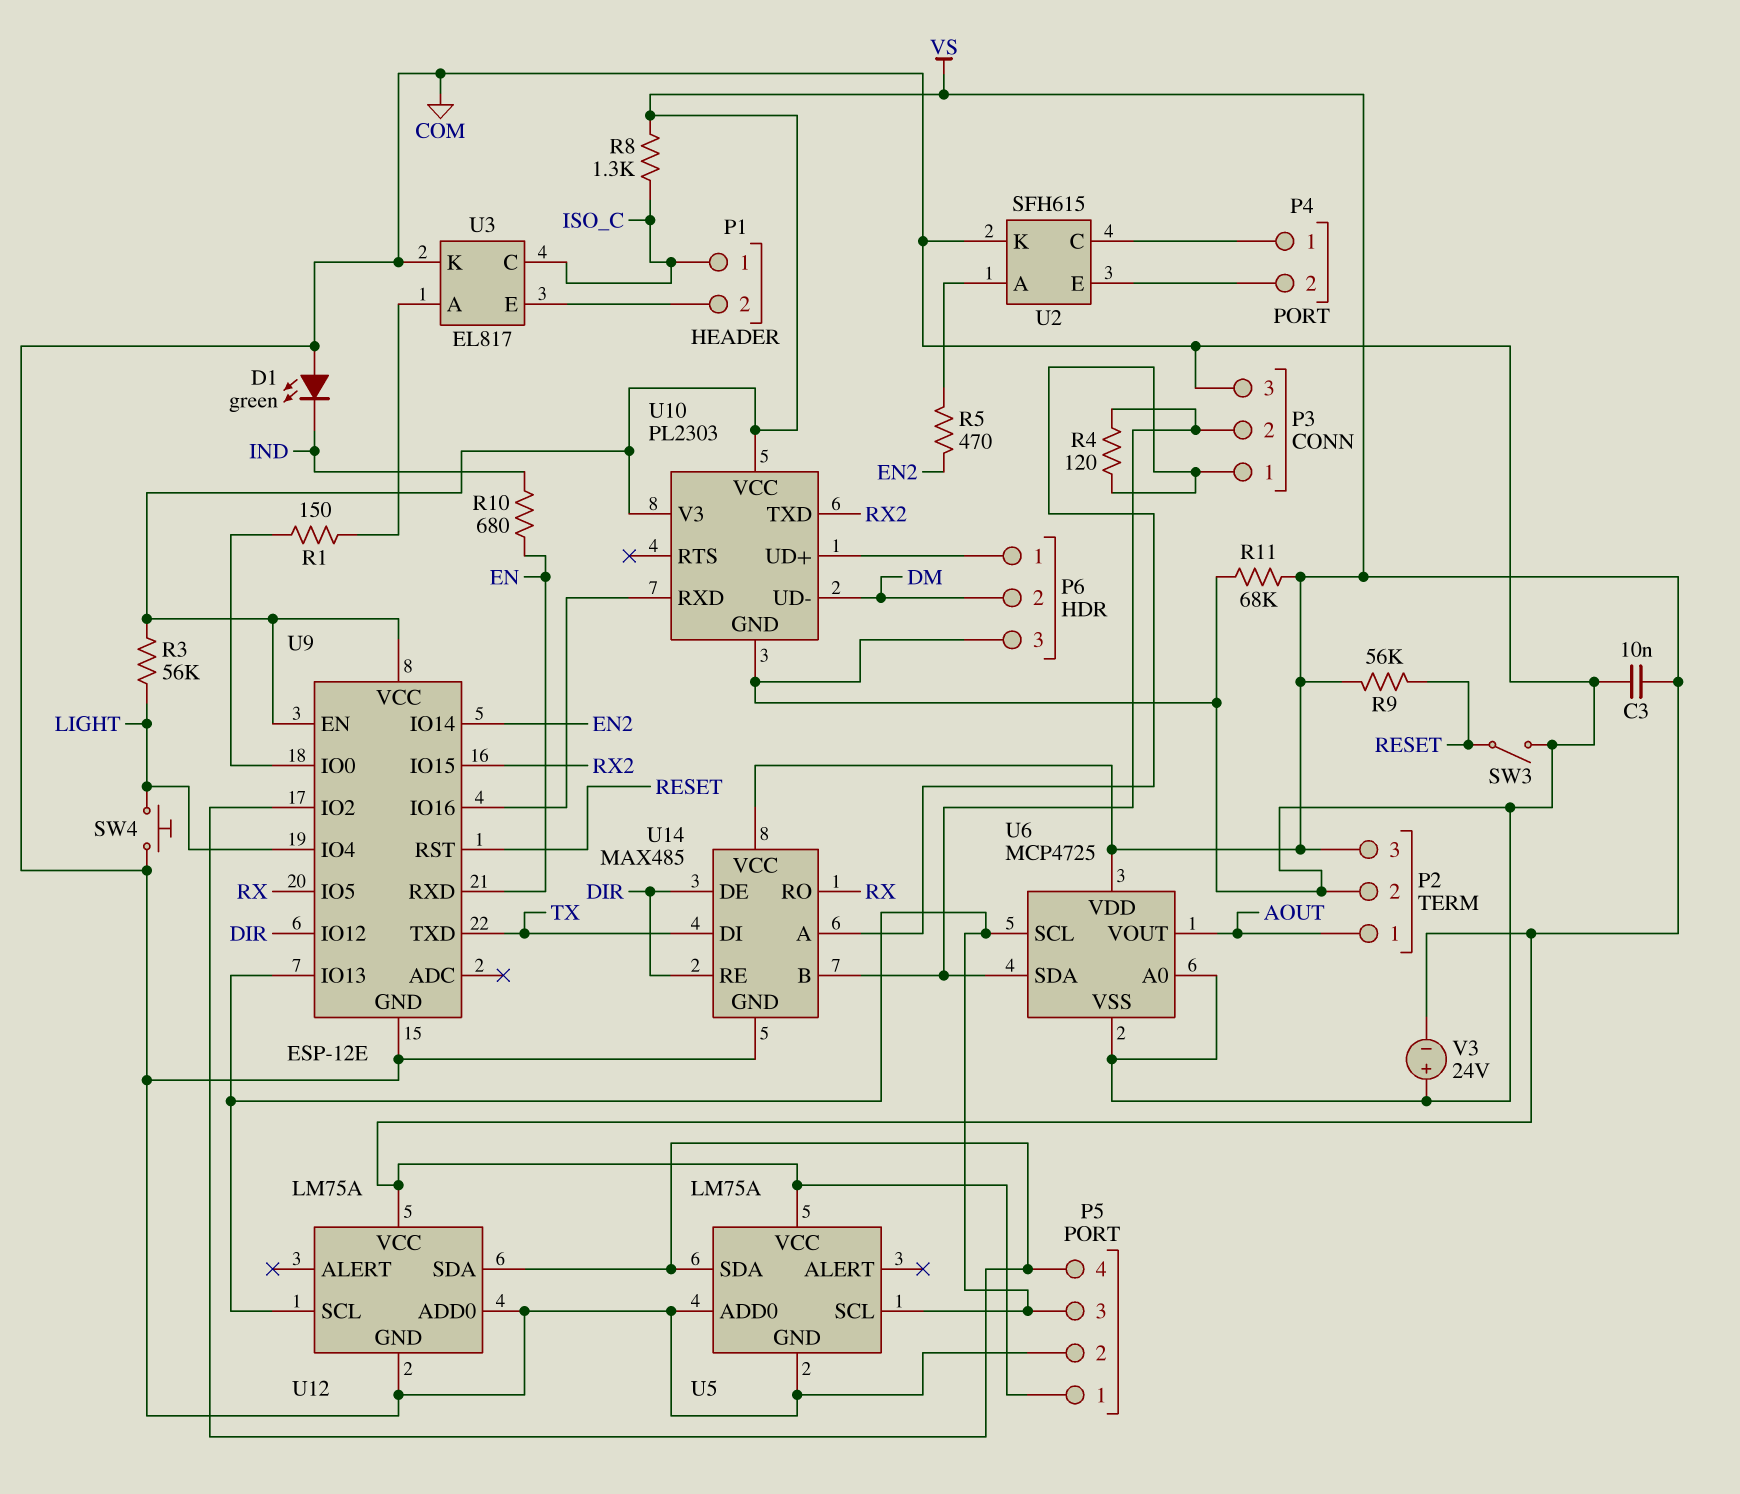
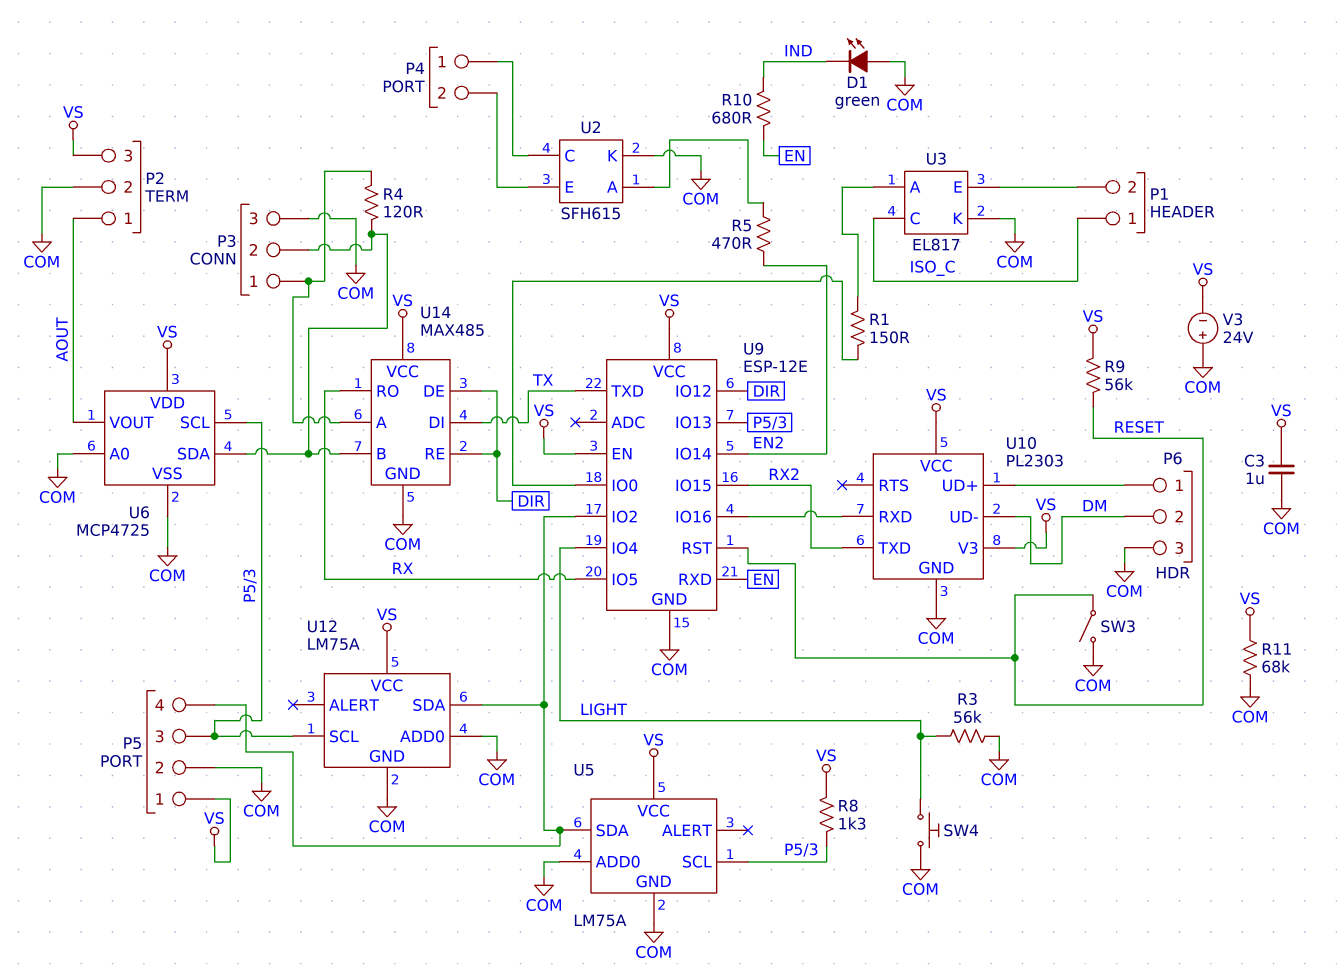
C3: 10nF (COM, VS) -> 1uF (COM, VS)
R3: 56k (LIGHT, VS) -> 56k (COM, LIGHT)
R8: 1.3k (ISO_C, VS) -> 1.3k (P5/3, VS)

